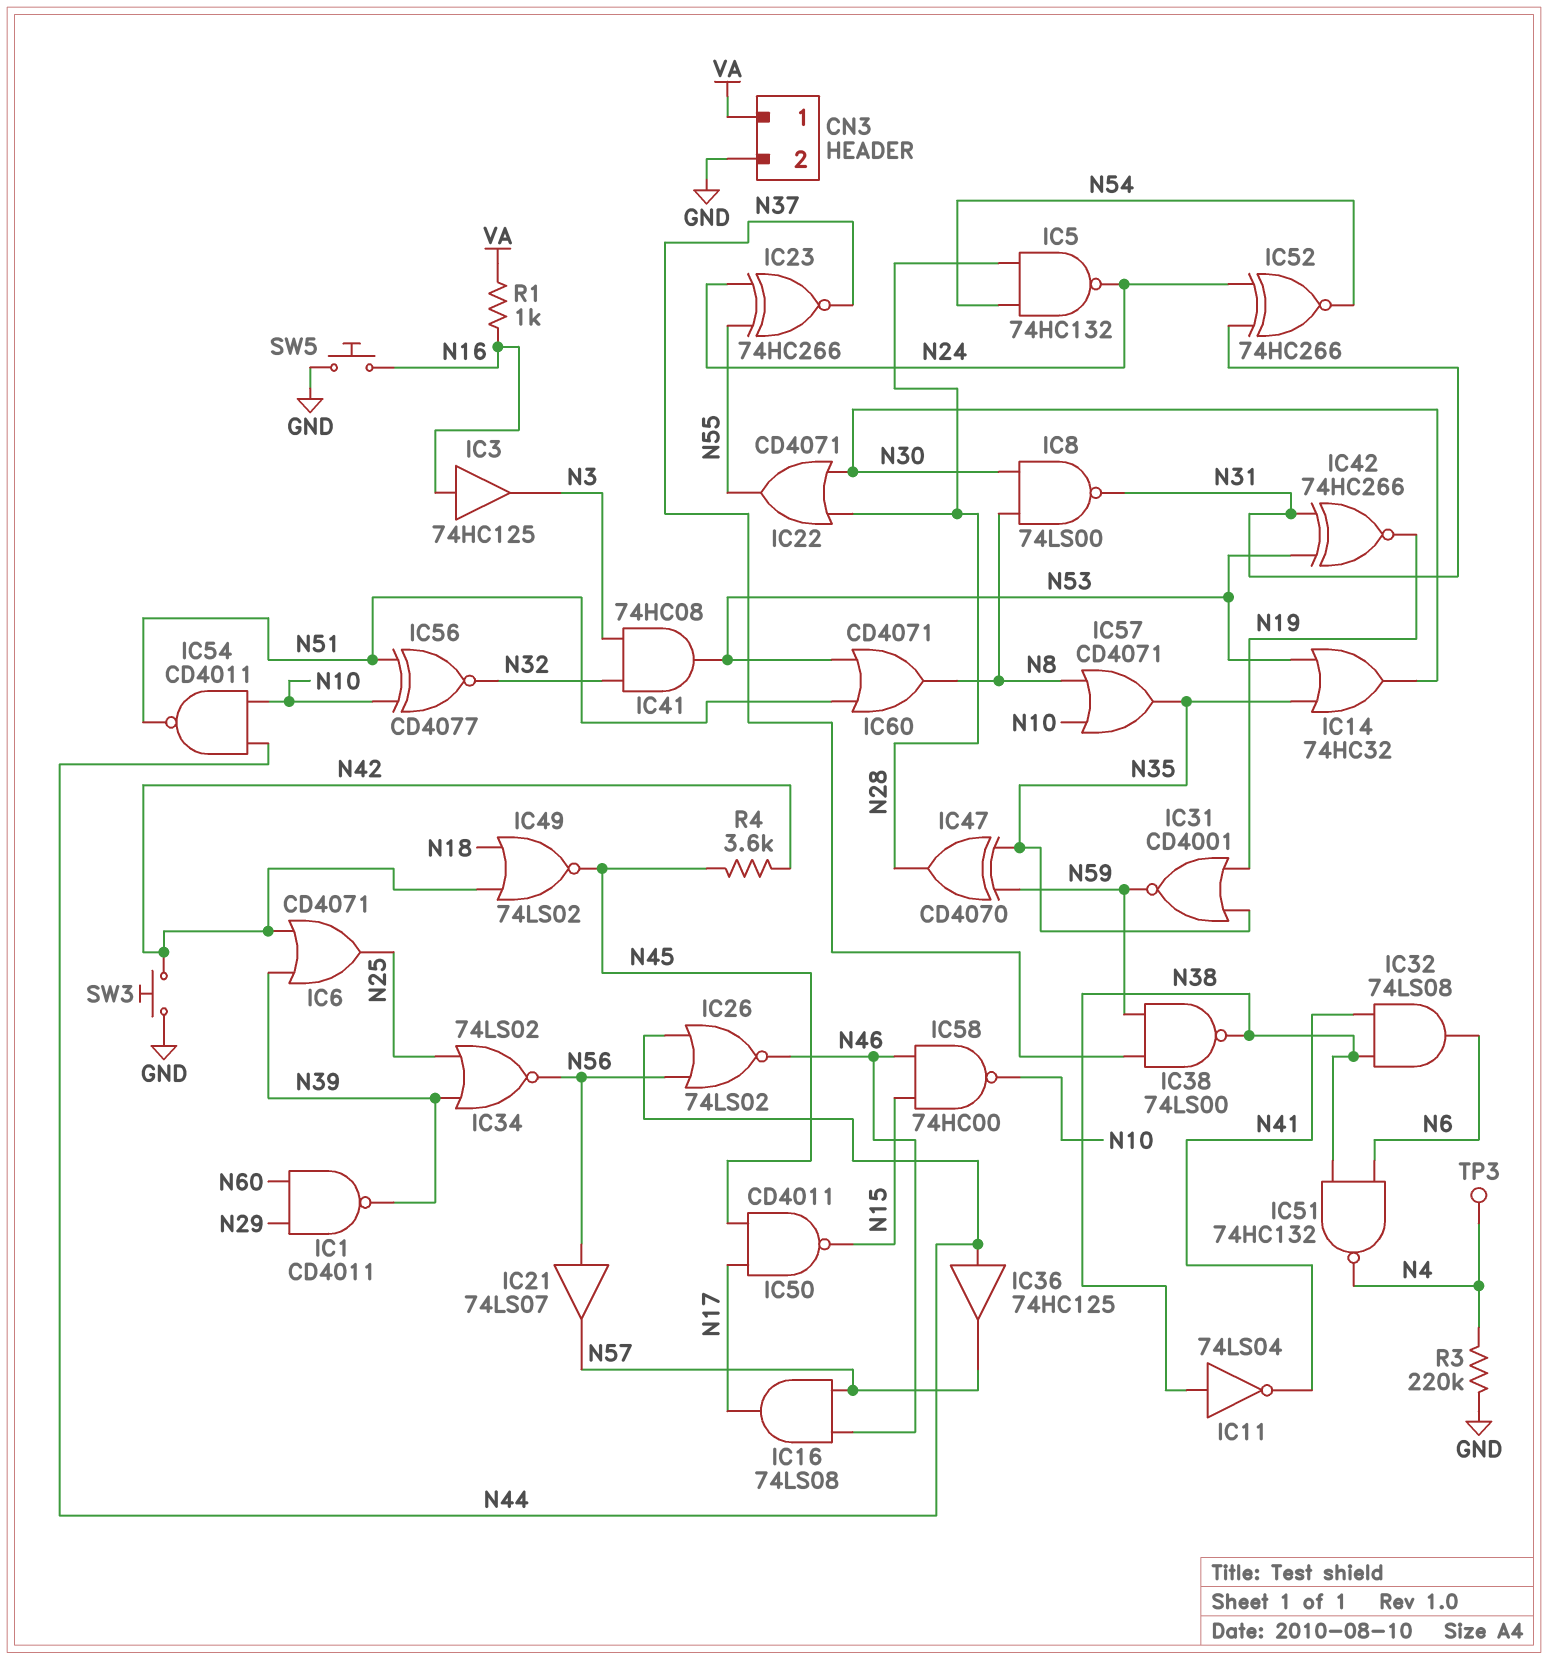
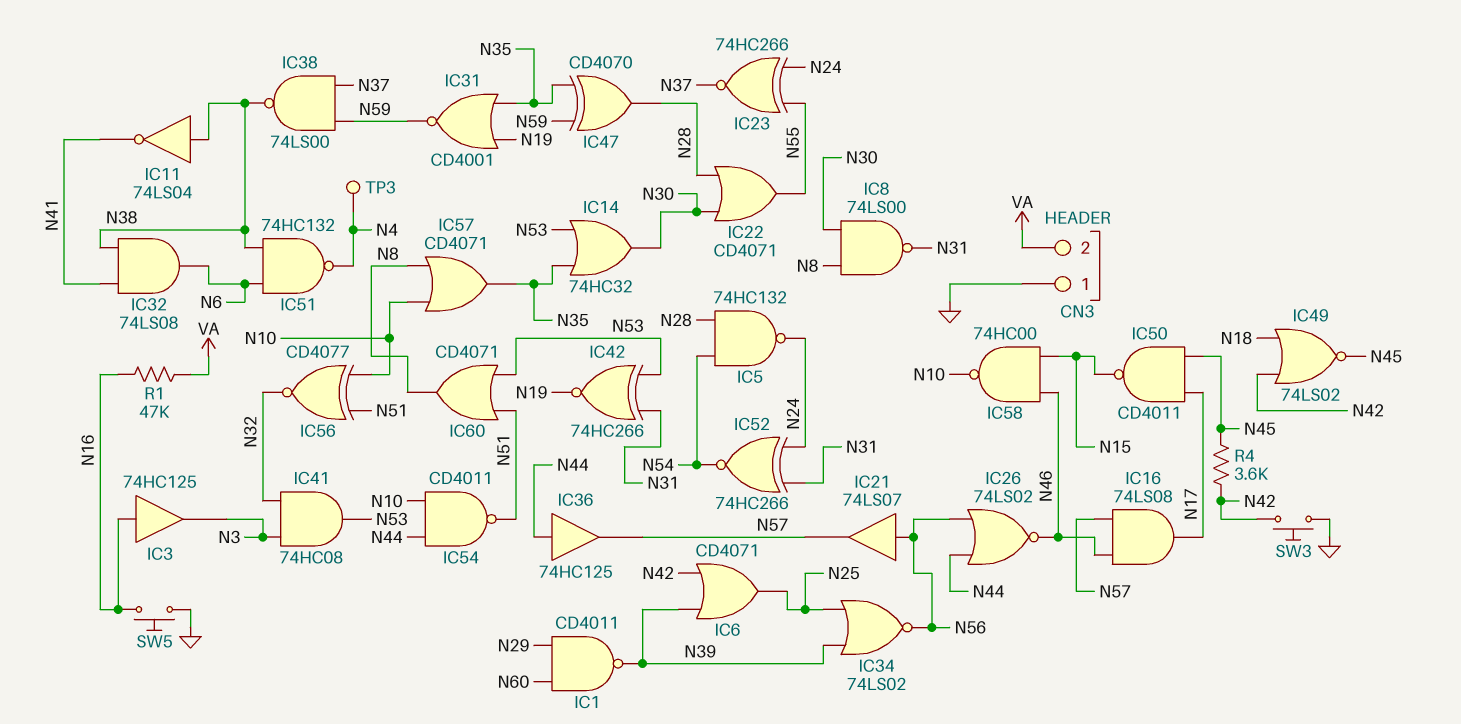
CN3 pin 1: VA -> GND
CN3 pin 2: GND -> VA
R1: 1k (N16, VA) -> 47k (N16, VA)
R3: 220k (GND, N4) -> none

